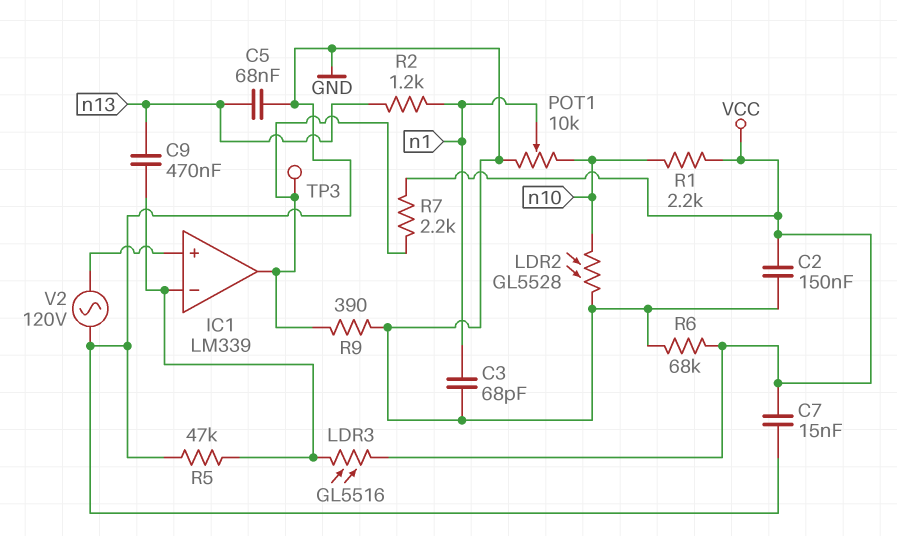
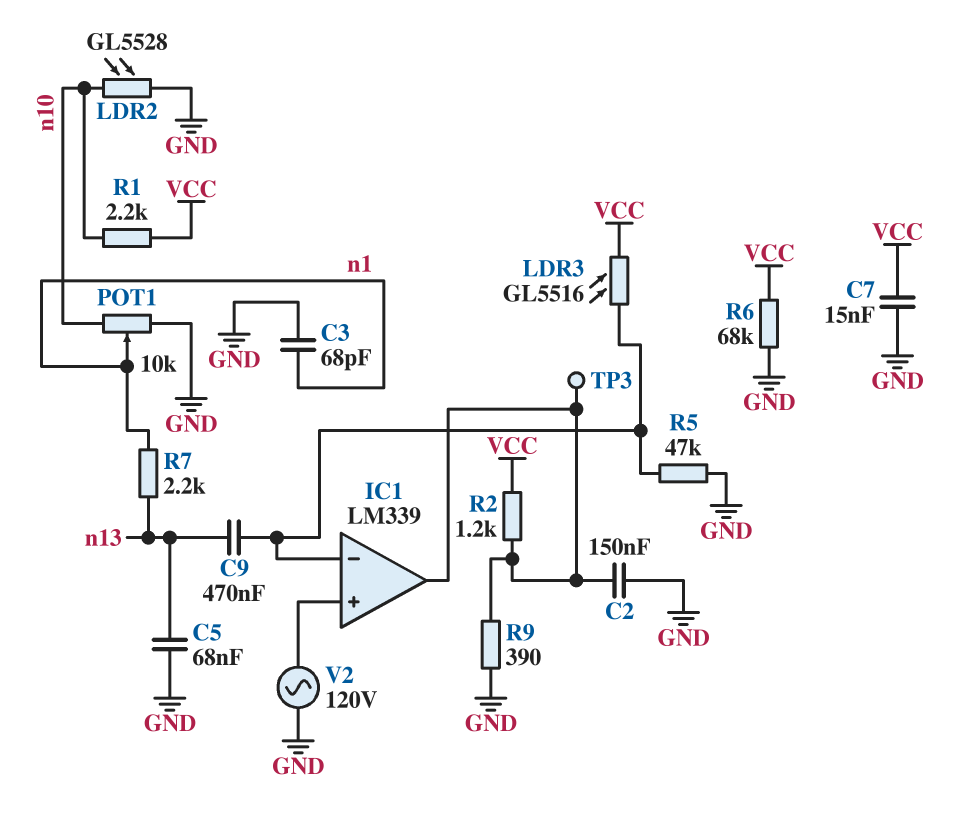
C2: 150nF (GND, VCC) -> 150nF (GND, IC1/out)
R2: 1.2k (n1, n13) -> 1.2k (IC1/out, VCC)
R7: 2.2k (IC1/out, VCC) -> 2.2k (n1, n13)

